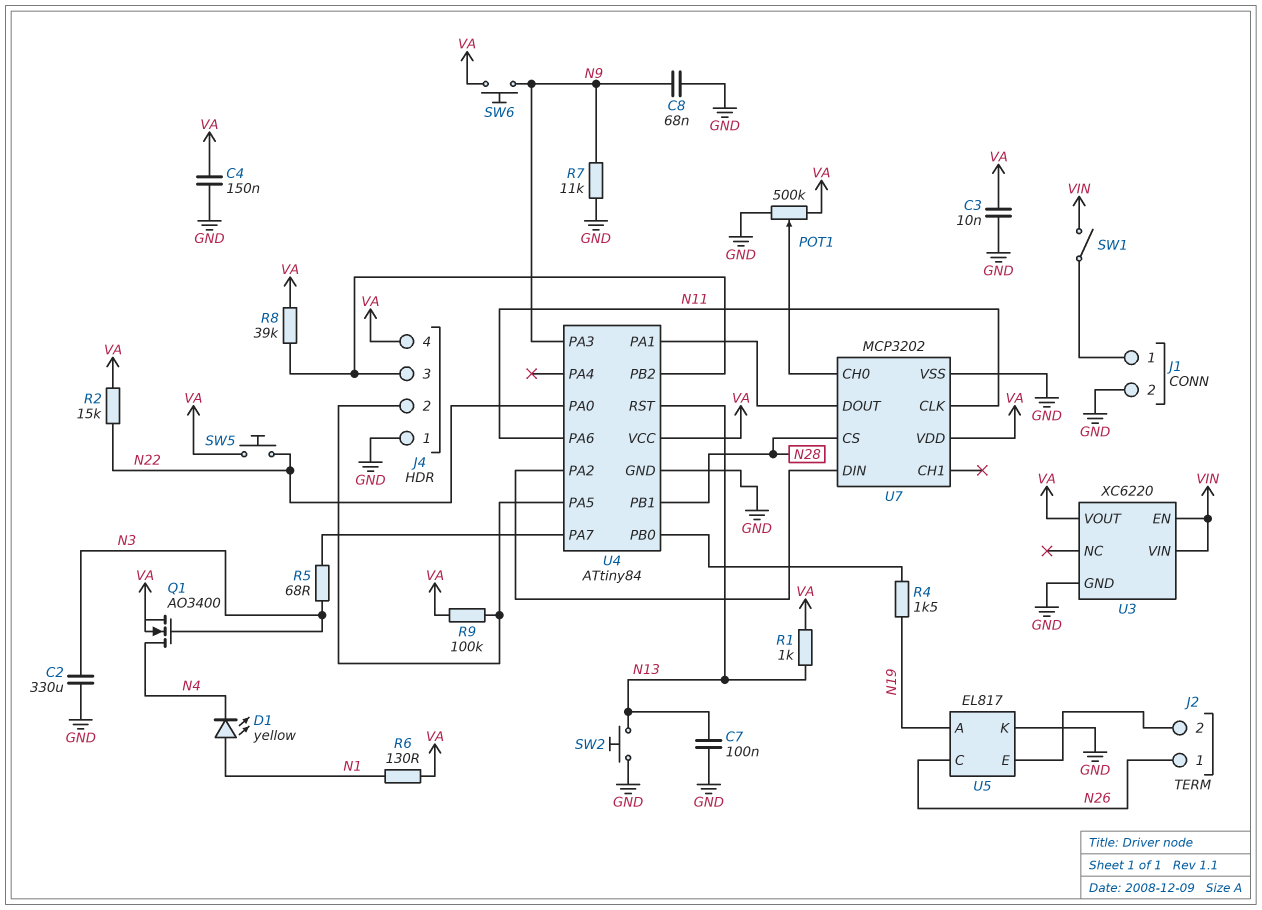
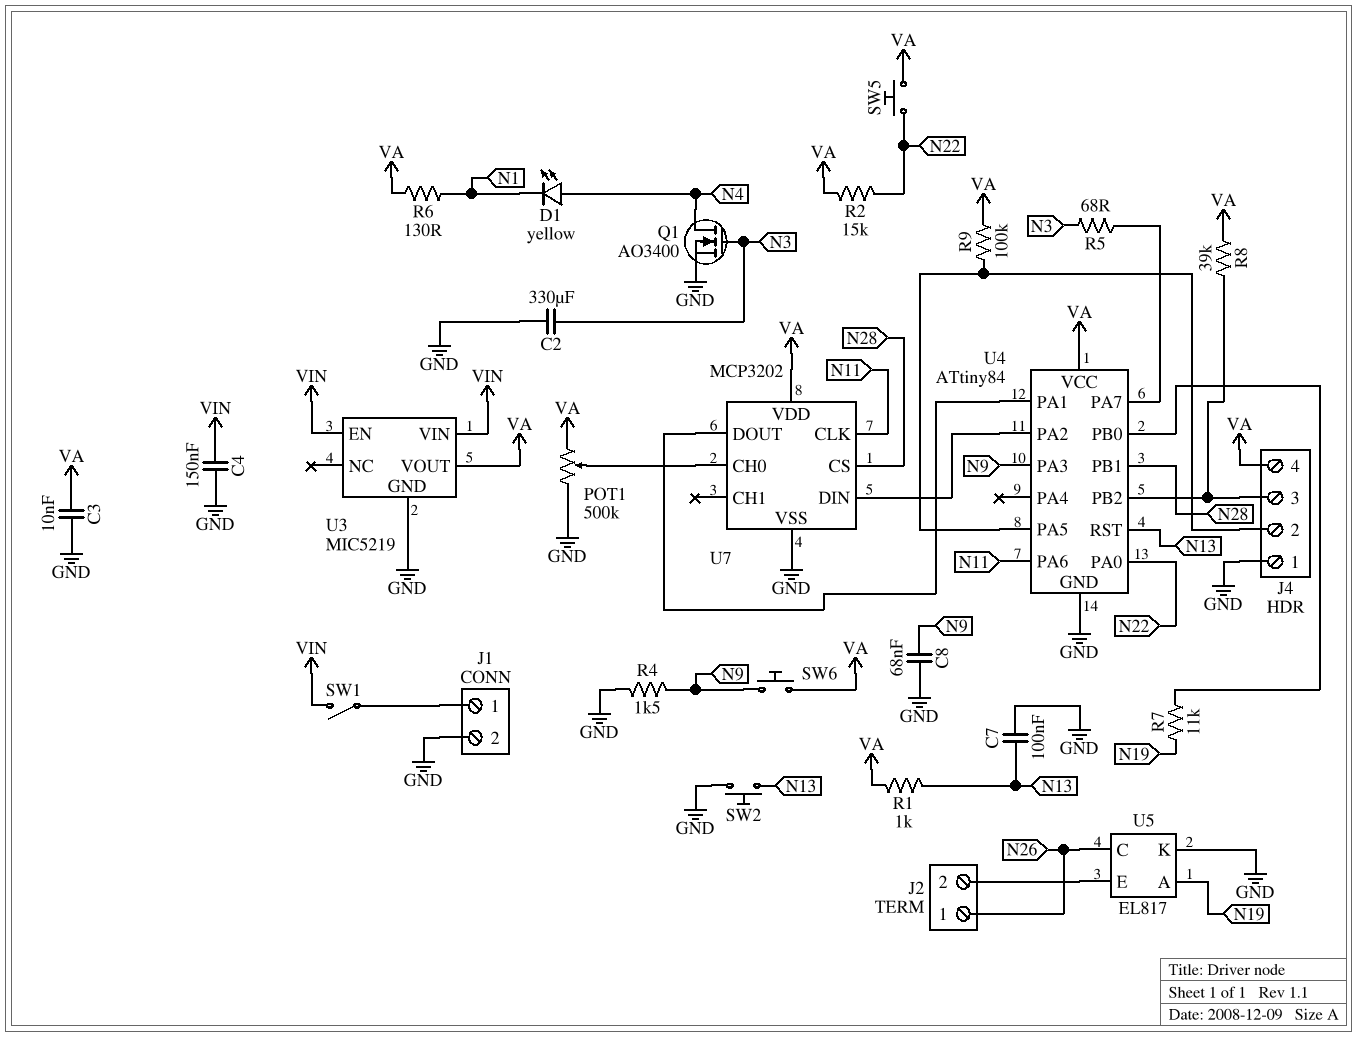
C4: 150nF (GND, VA) -> 150nF (GND, VIN)
D1: LED yellow (A N1, K N4) -> LED yellow (A N4, K N1)
Q1: NMOS AO3400 (G N3, D N4, S VA) -> NMOS AO3400 (G N3, D N4, S GND)
R4: 1.5k (N19, U4/PB0) -> 1.5k (GND, N9)
R7: 11k (GND, N9) -> 11k (N19, U4/PB0)
U3: XC6220 -> MIC5219

